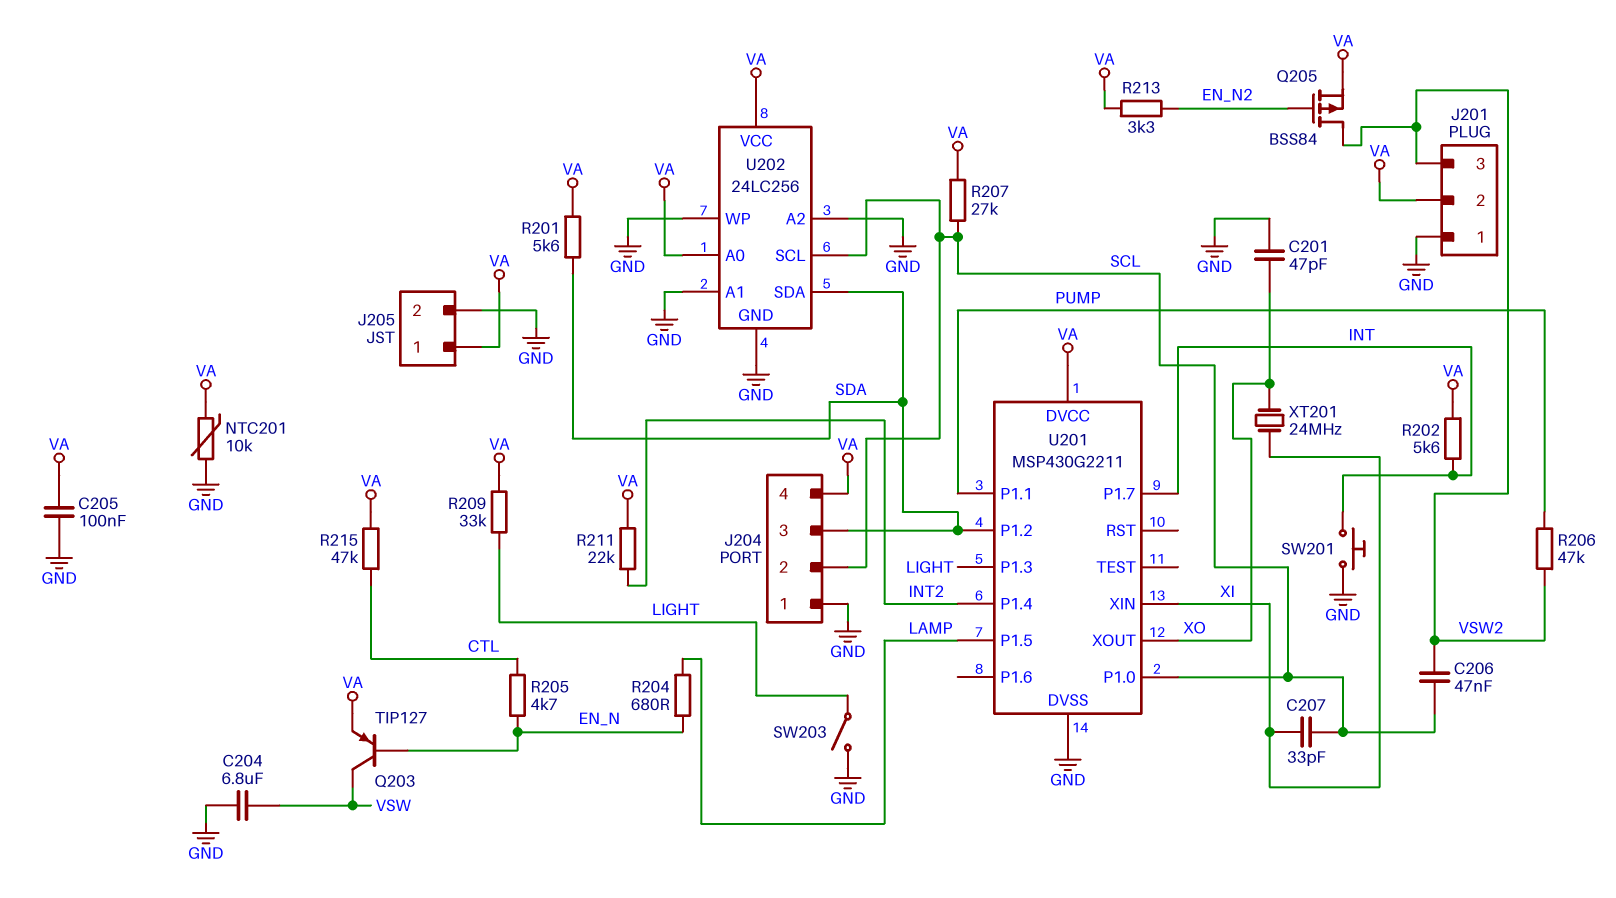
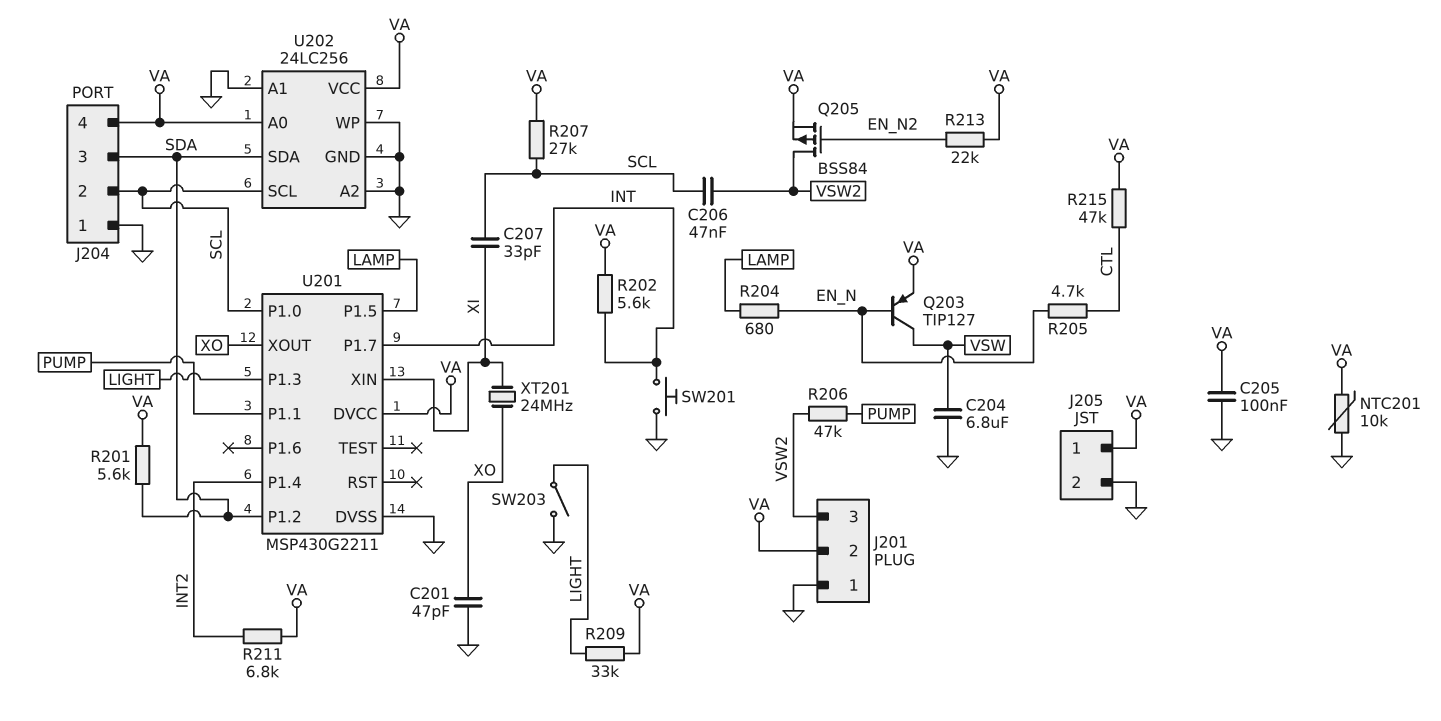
R211: 22k (INT2, VA) -> 6.8k (INT2, VA)
R213: 3.3k (EN_N2, VA) -> 22k (EN_N2, VA)

